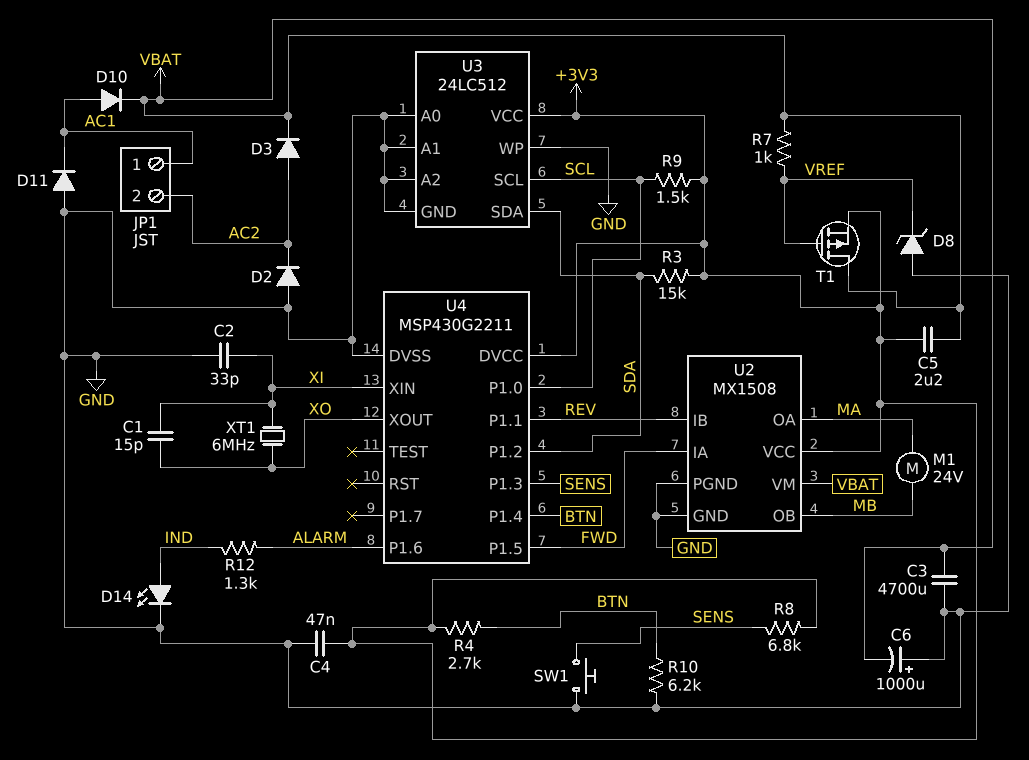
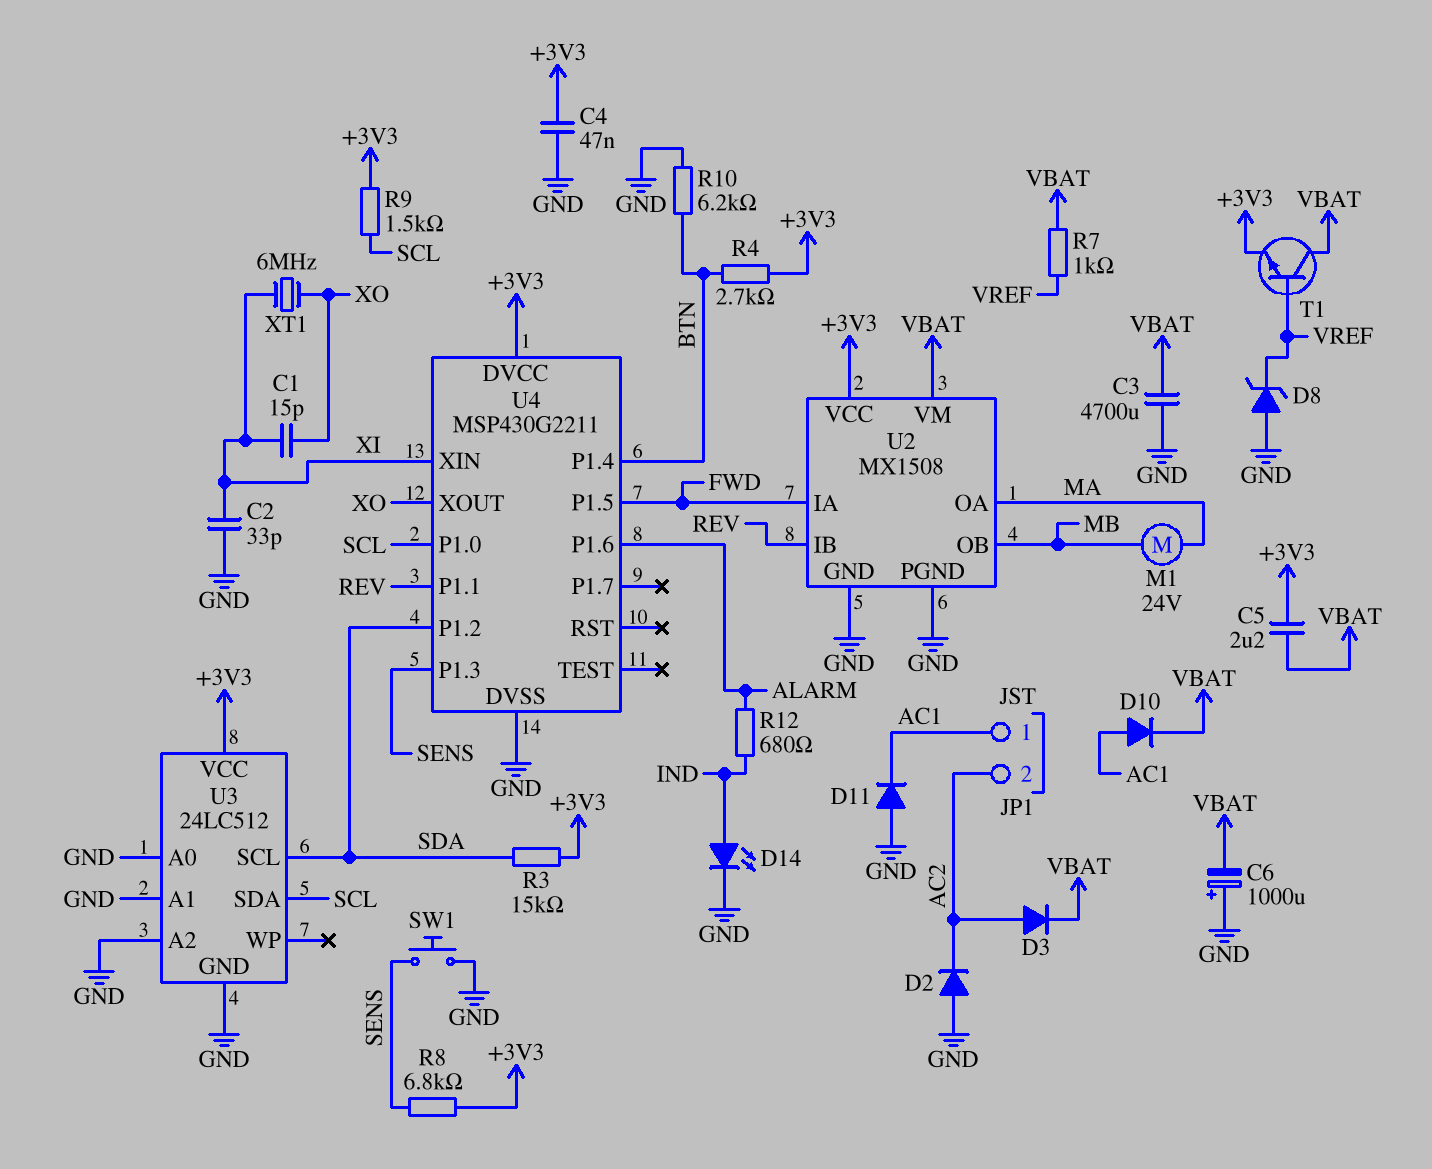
R12: 1.3k (ALARM, IND) -> 680 (ALARM, IND)
T1: PMOS (G VREF, D VBAT, S +3V3) -> NPN (B VREF, C VBAT, E +3V3)
U3 pin SCL: SCL -> SDA
U3 pin SDA: SDA -> SCL
U3 pin WP: GND -> none

